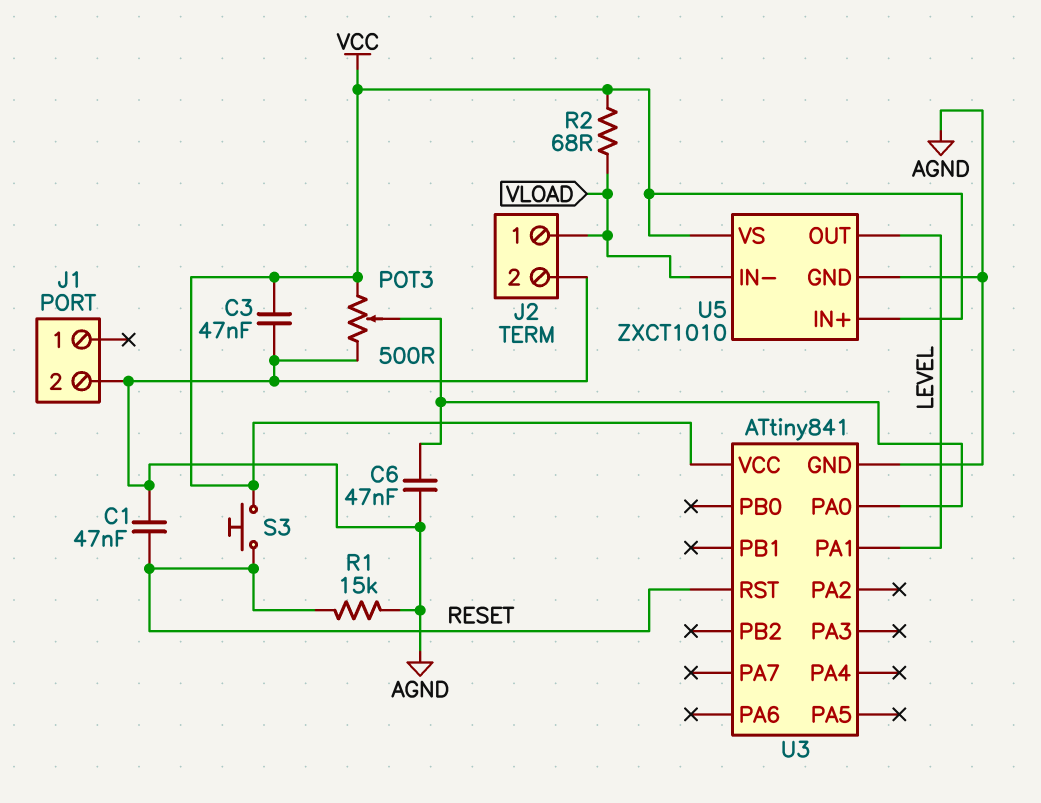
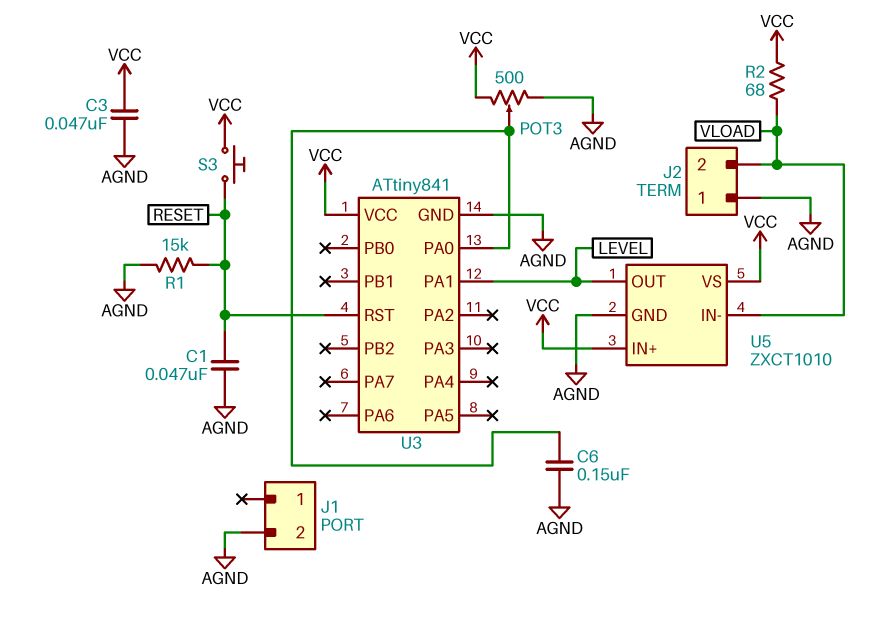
C6: 47nF (AGND, U3/PA0) -> 150nF (AGND, U3/PA0)
J2 pin 1: VLOAD -> AGND
J2 pin 2: AGND -> VLOAD

